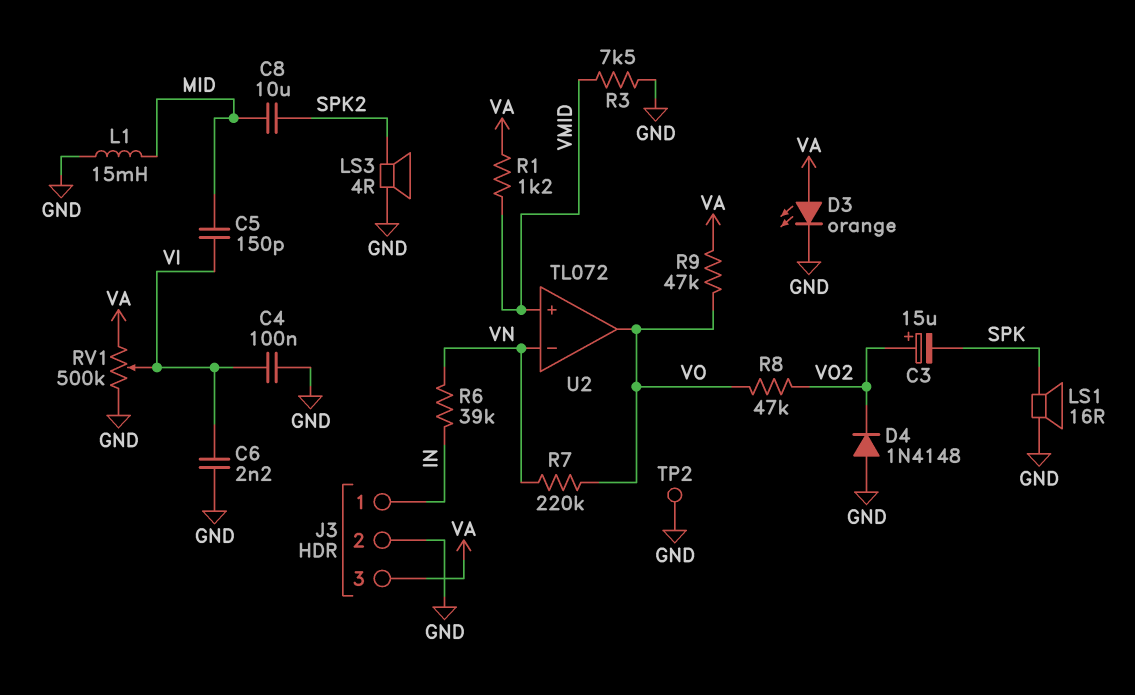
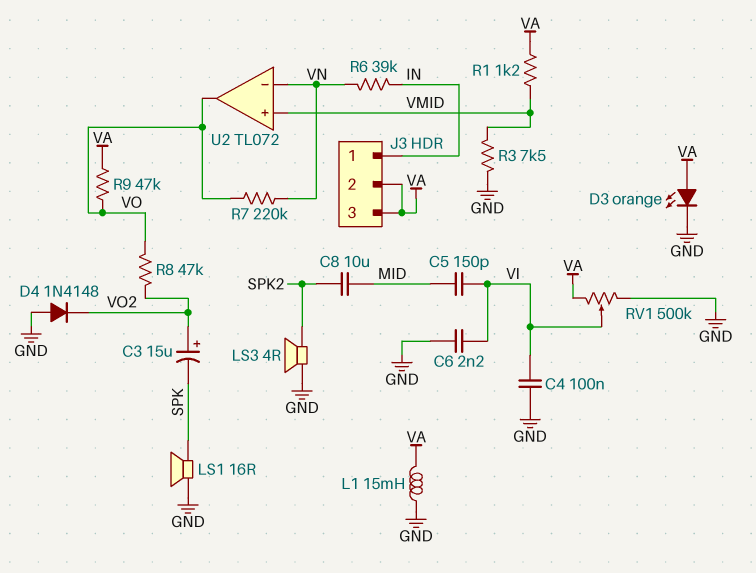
J3 pin 2: GND -> VA
L1: 15mH (GND, MID) -> 15mH (GND, VA)
TP2: test point (GND) -> none

